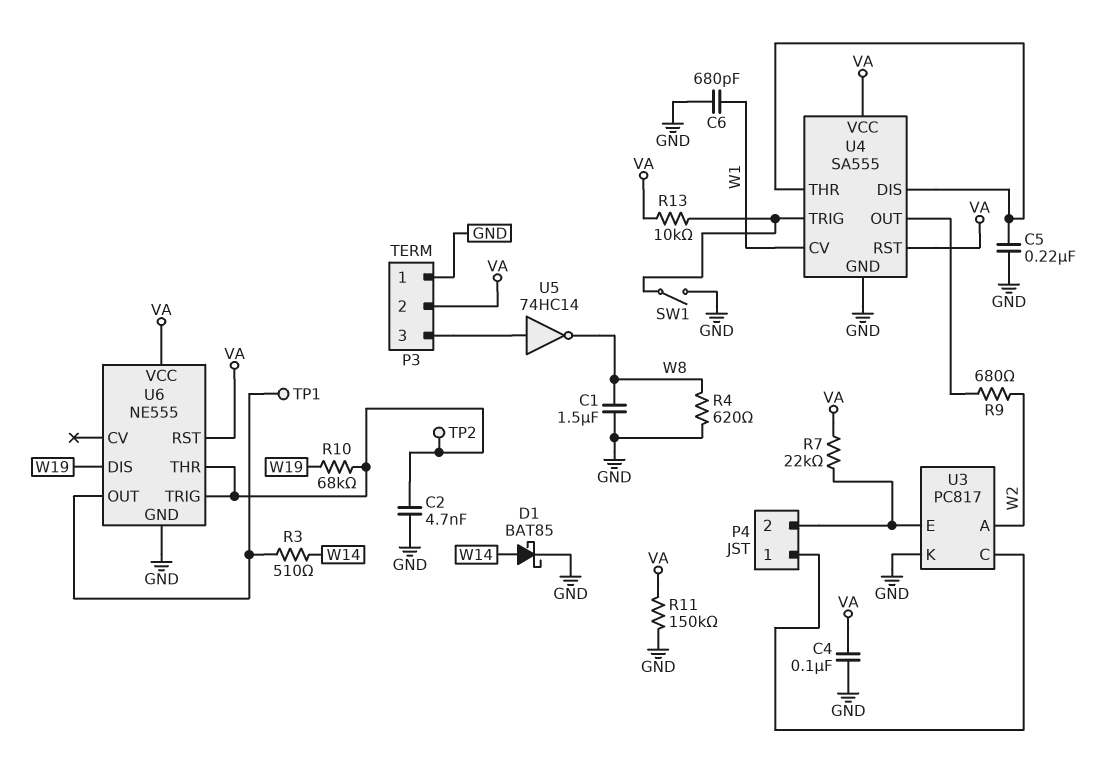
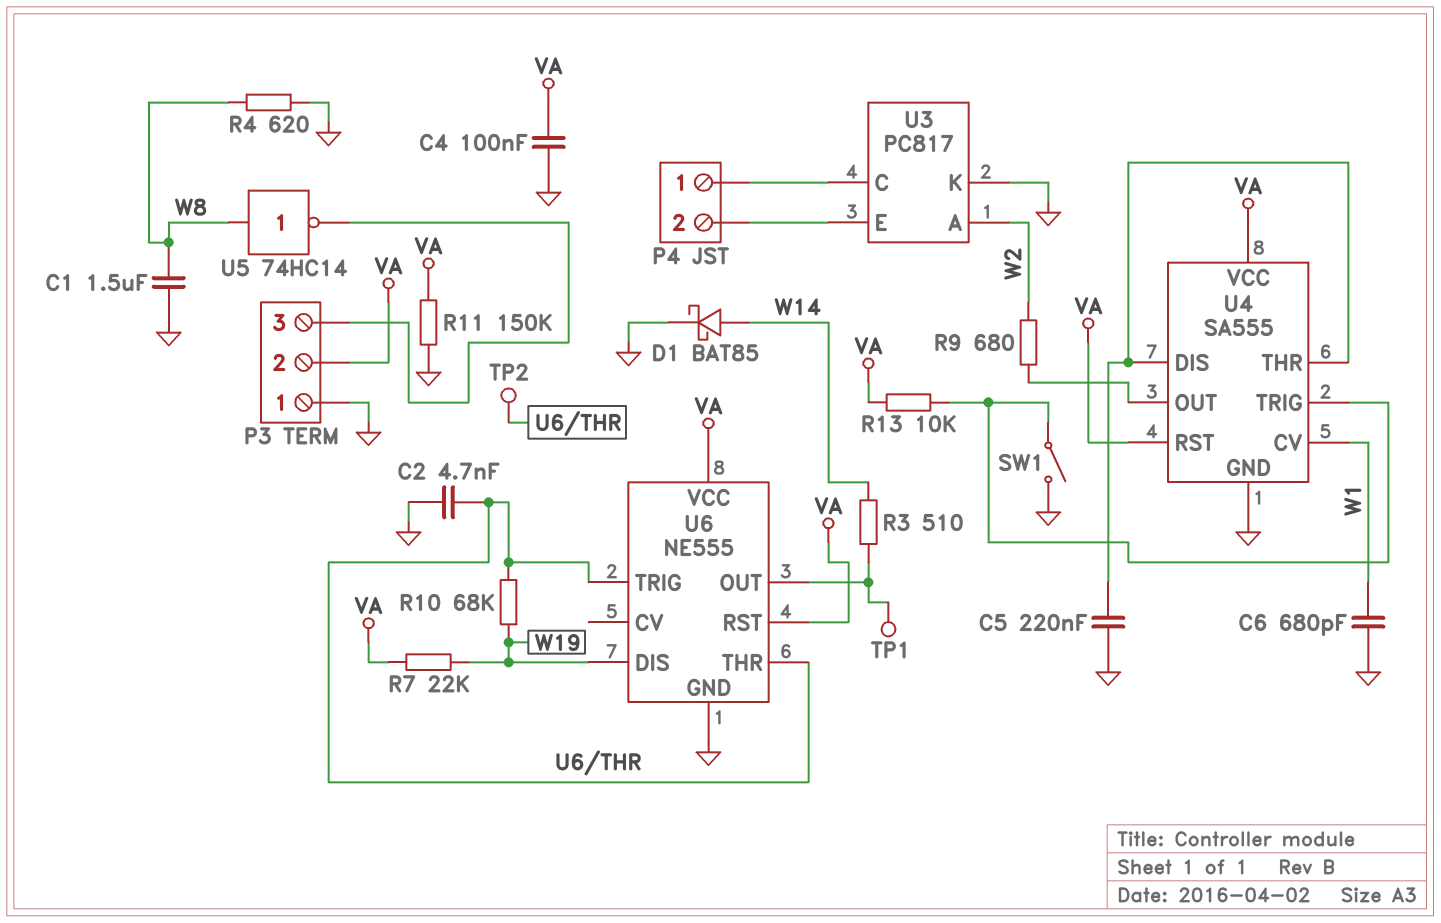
R7: 22k (P4/2, VA) -> 22k (VA, W19)
U5: NOT 74HC14 (in P3/3, out W8) -> NOT 74HC14 (in W8, out P3/3)

